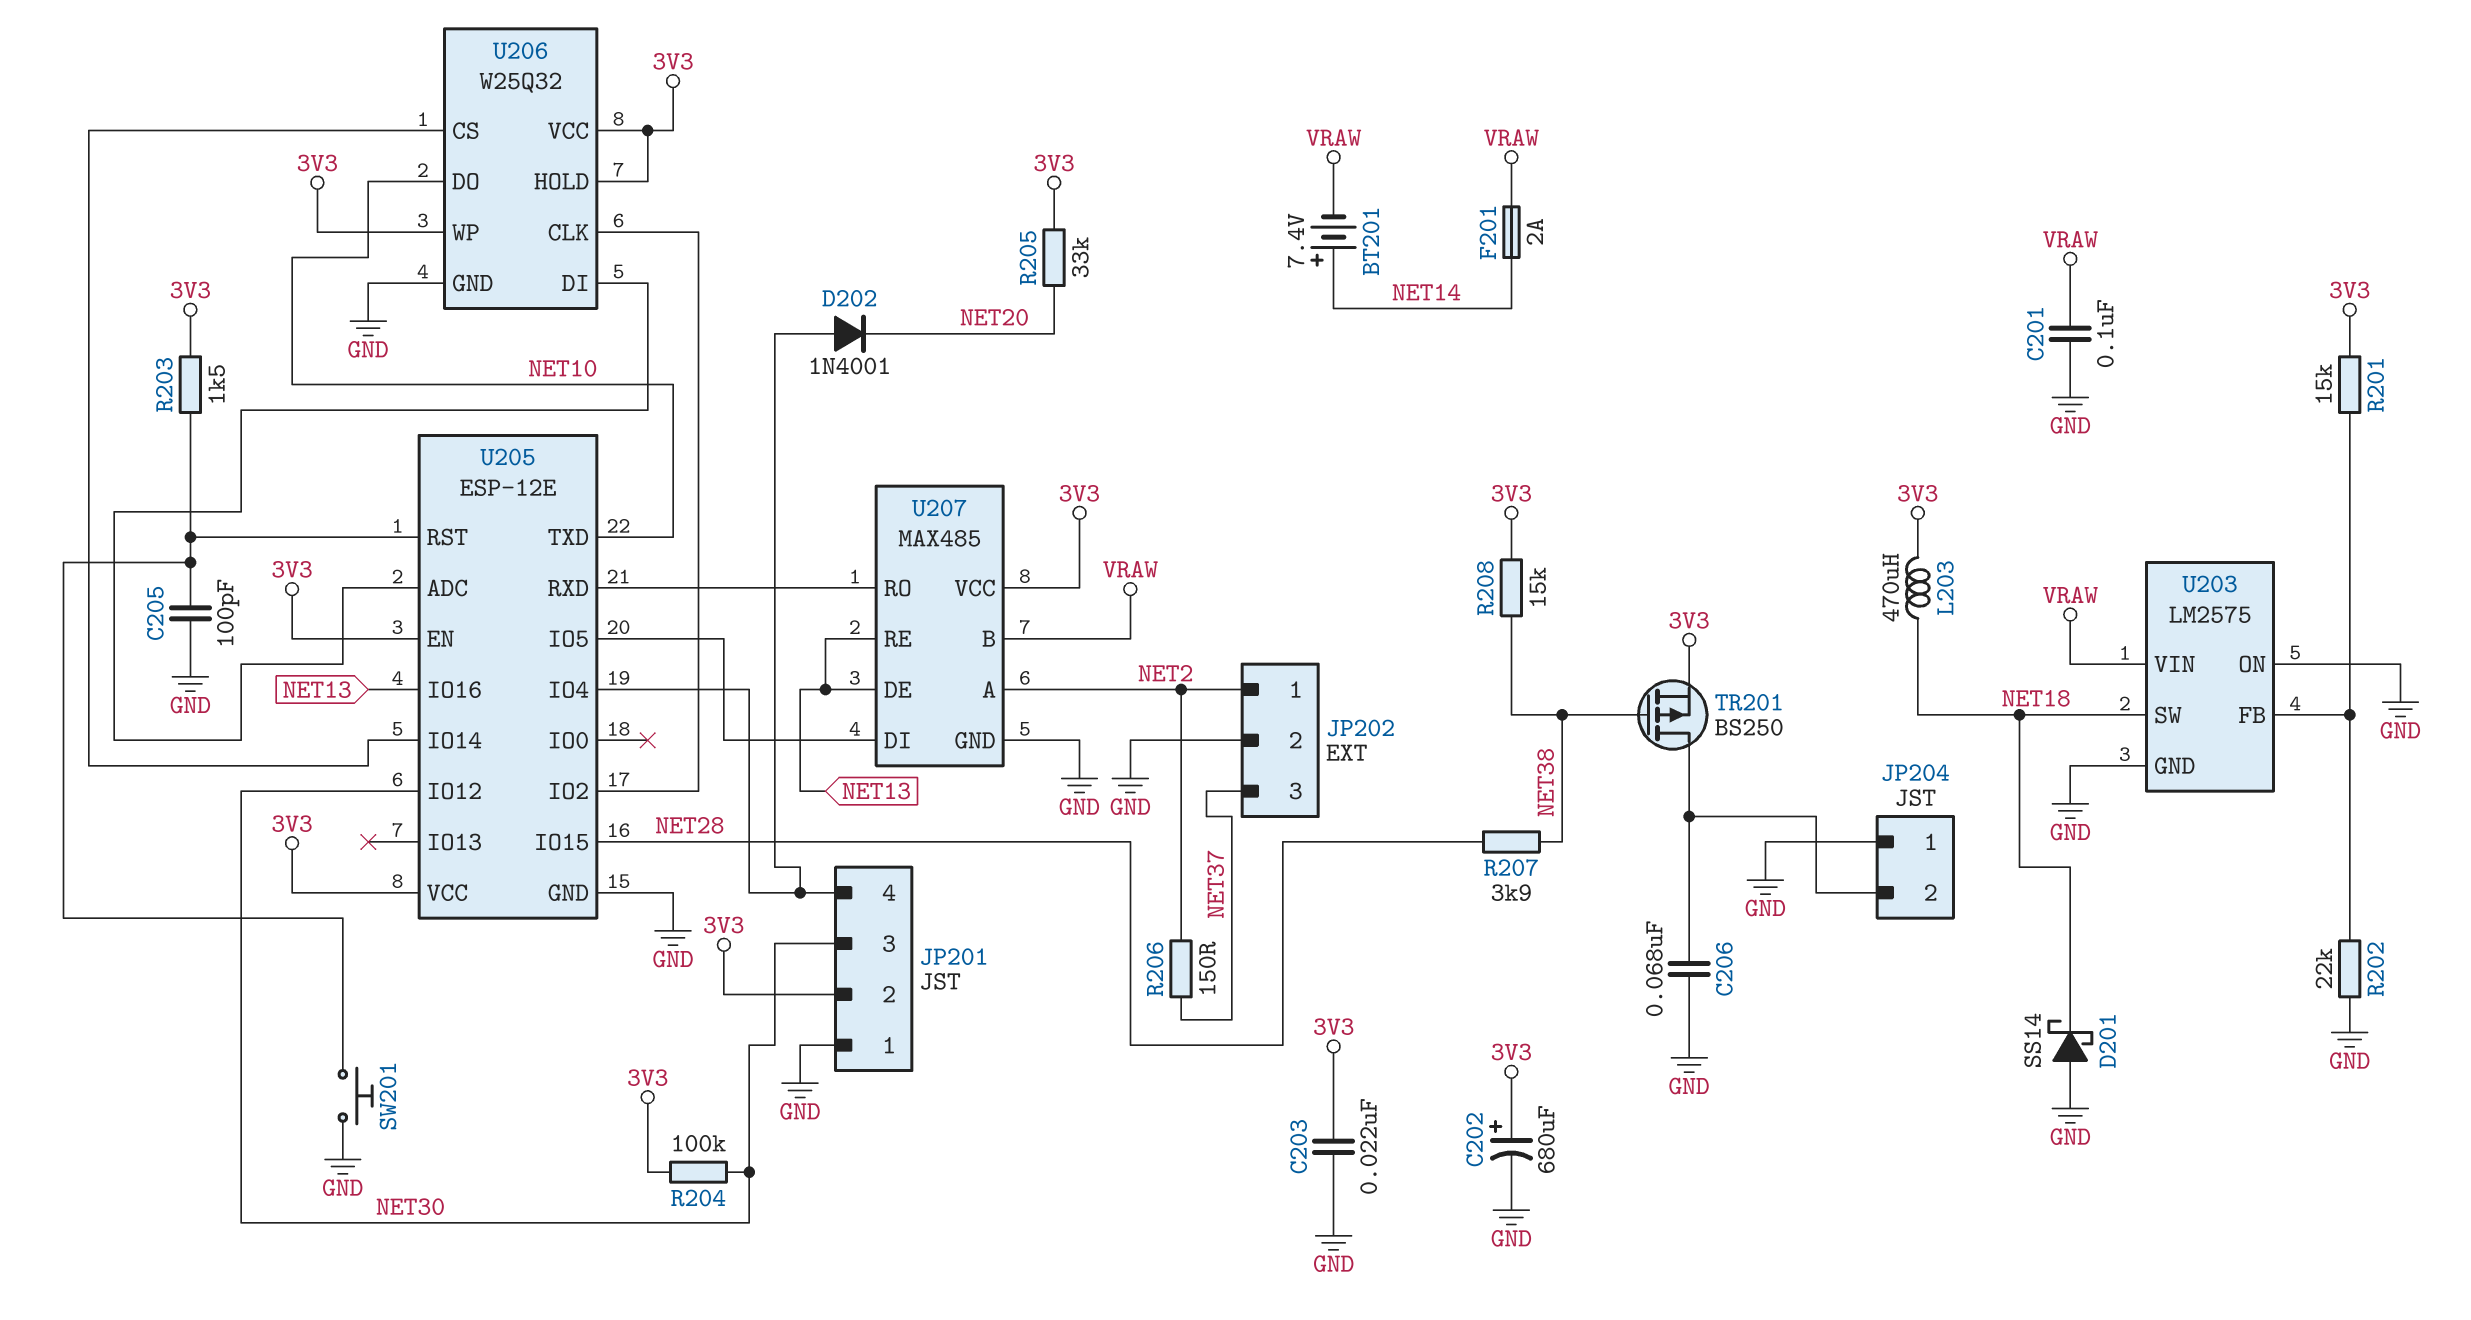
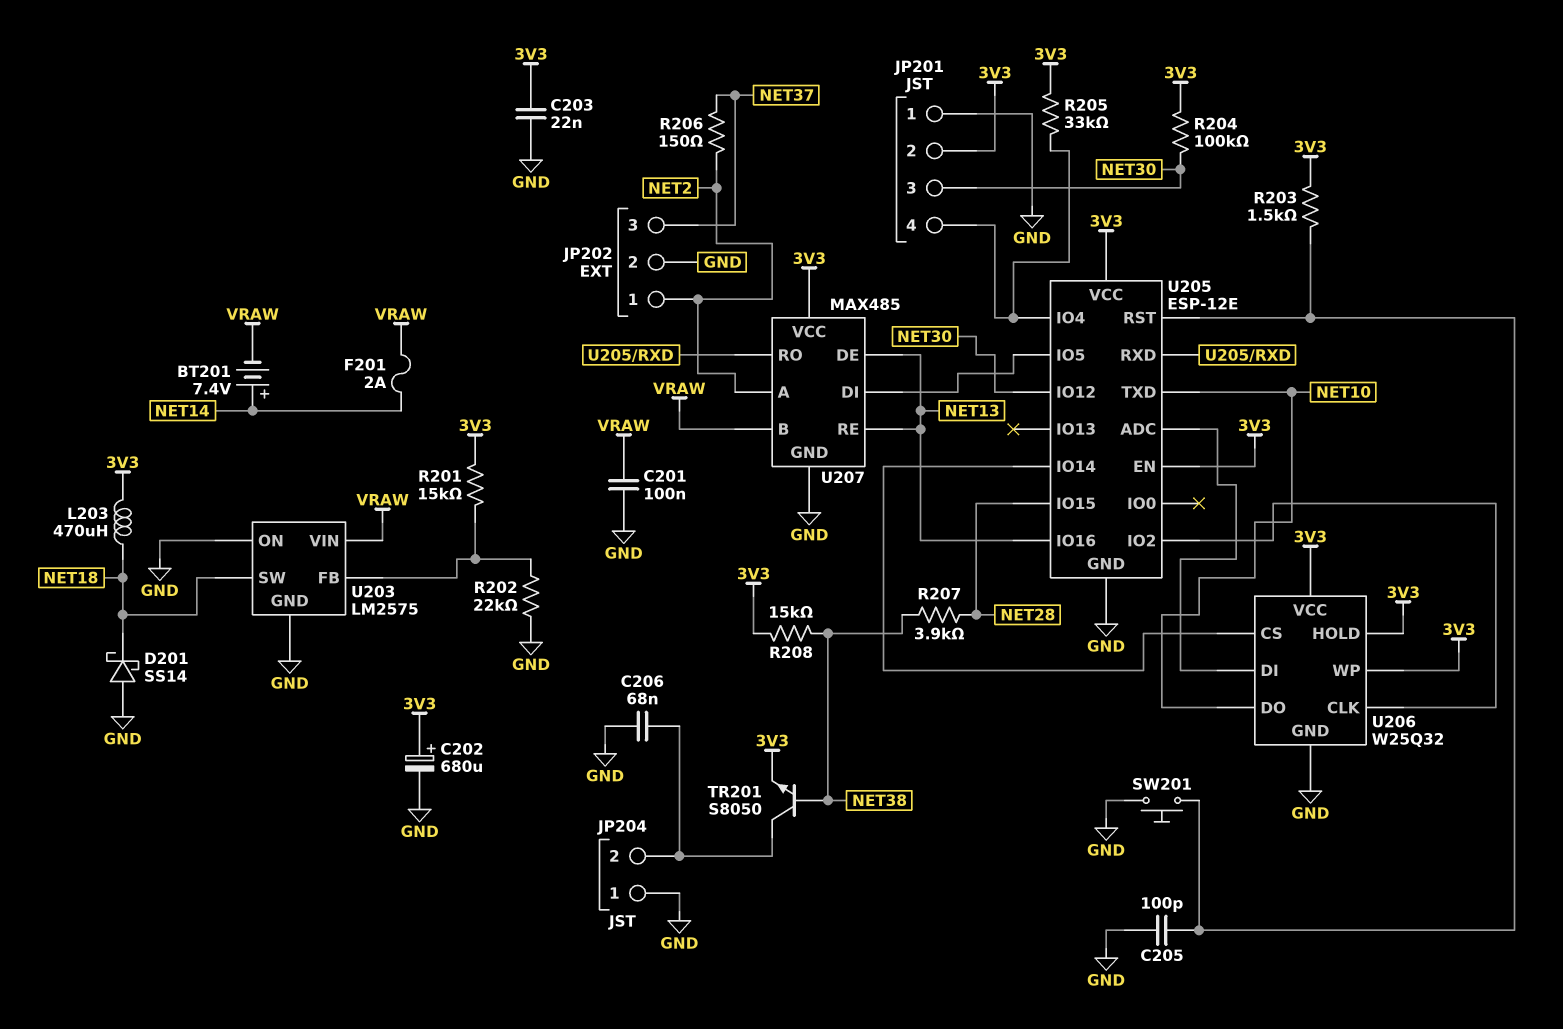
D202: diode 1N4001 (A JP201/4, K NET20) -> none
R205: 33k (3V3, NET20) -> 33k (3V3, JP201/4)
TR201: PMOS BS250 (G NET38, D JP204/2, S 3V3) -> NPN S8050 (B NET38, C JP204/2, E 3V3)

